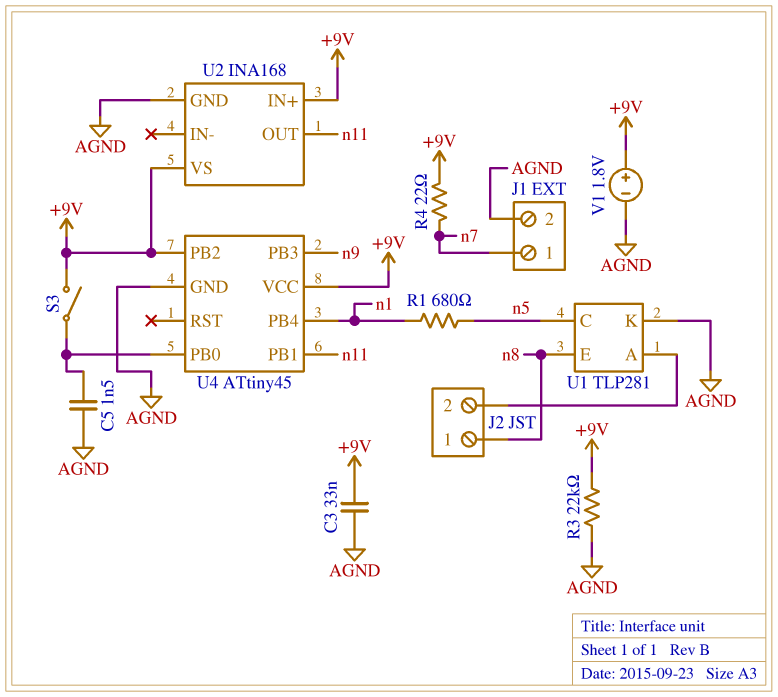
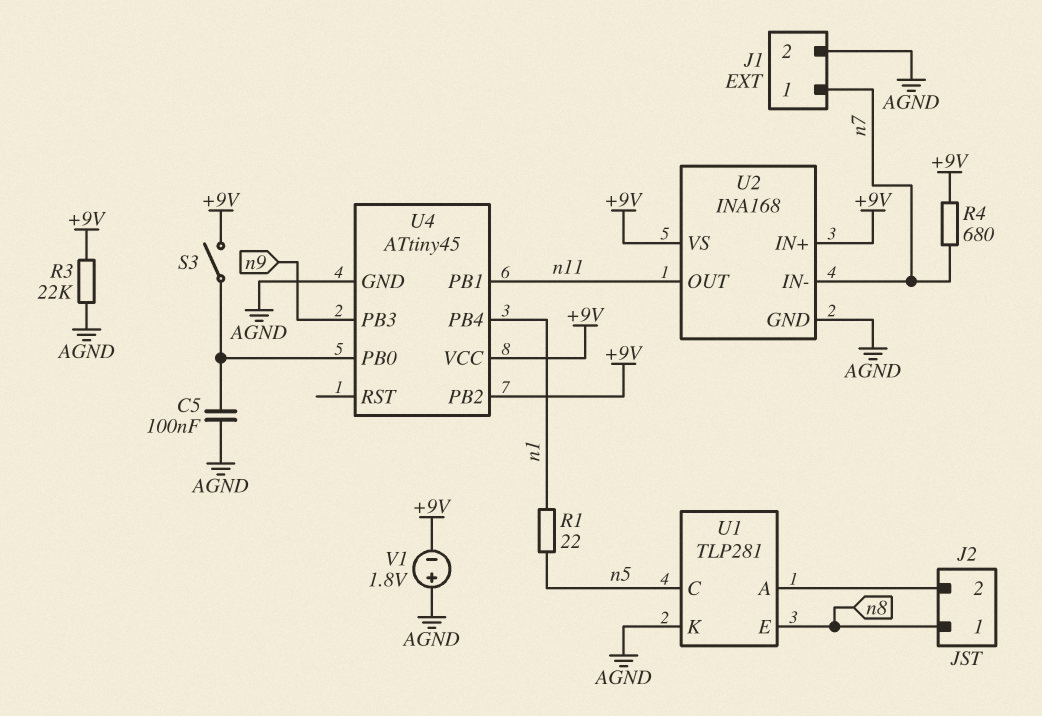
C3: 33nF (+9V, AGND) -> none
C5: 1.5nF (AGND, U4/PB0) -> 100nF (AGND, U4/PB0)
R1: 680 (n1, n5) -> 22 (n1, n5)
R4: 22 (+9V, n7) -> 680 (+9V, n7)
U2 pin IN-: none -> n7
V1: 1.8V (plus +9V, minus AGND) -> 1.8V (plus AGND, minus +9V)

